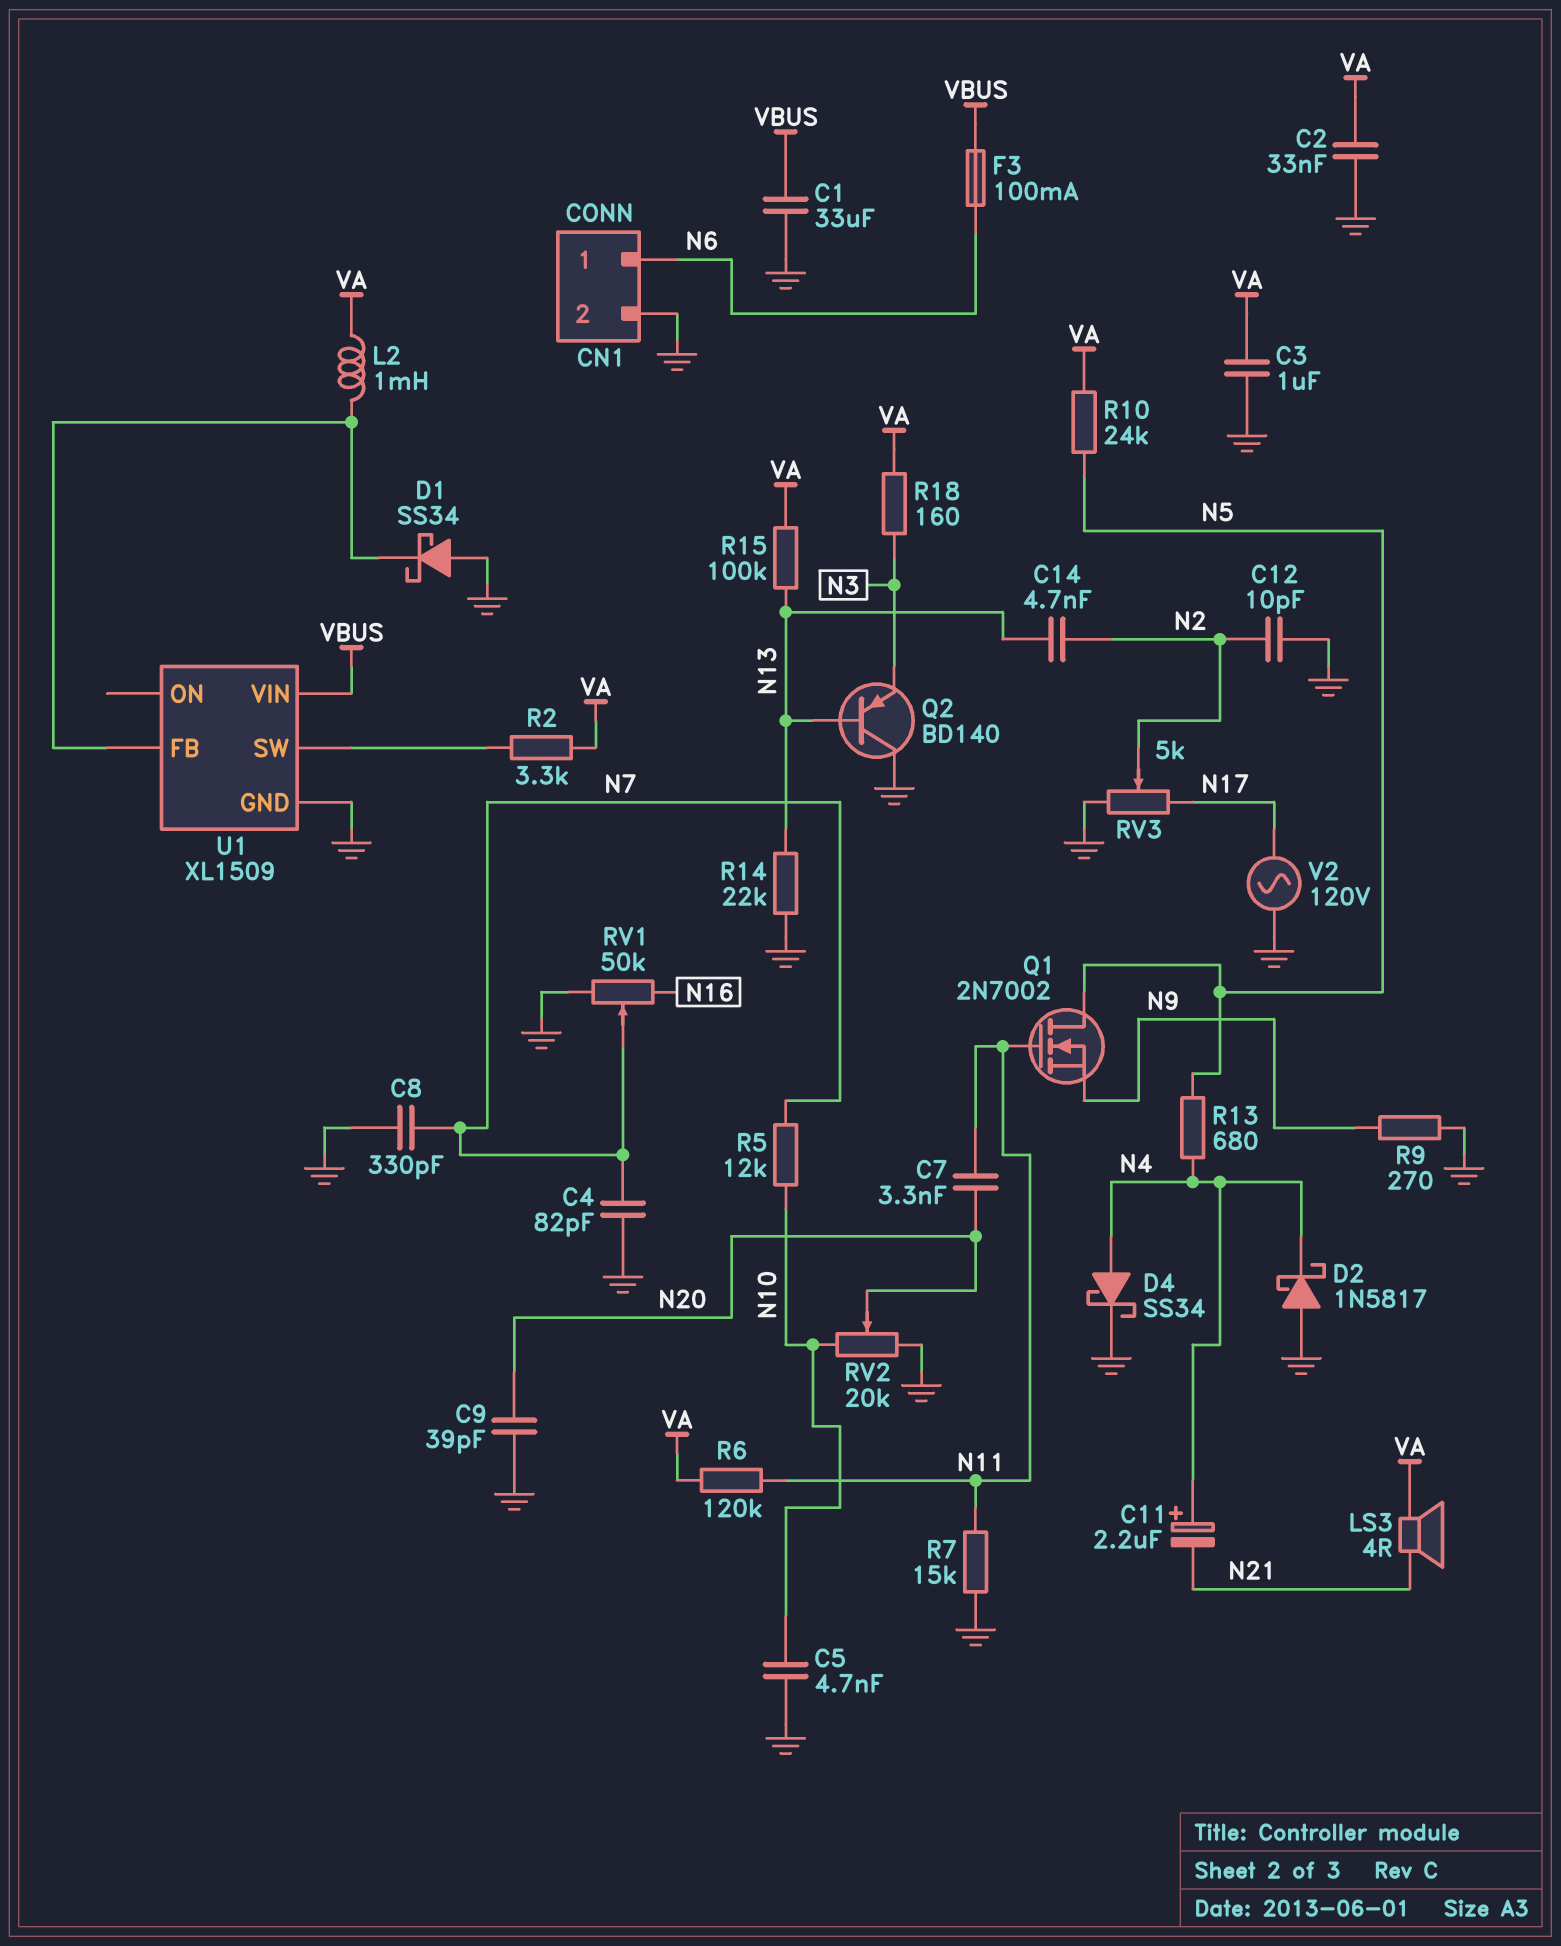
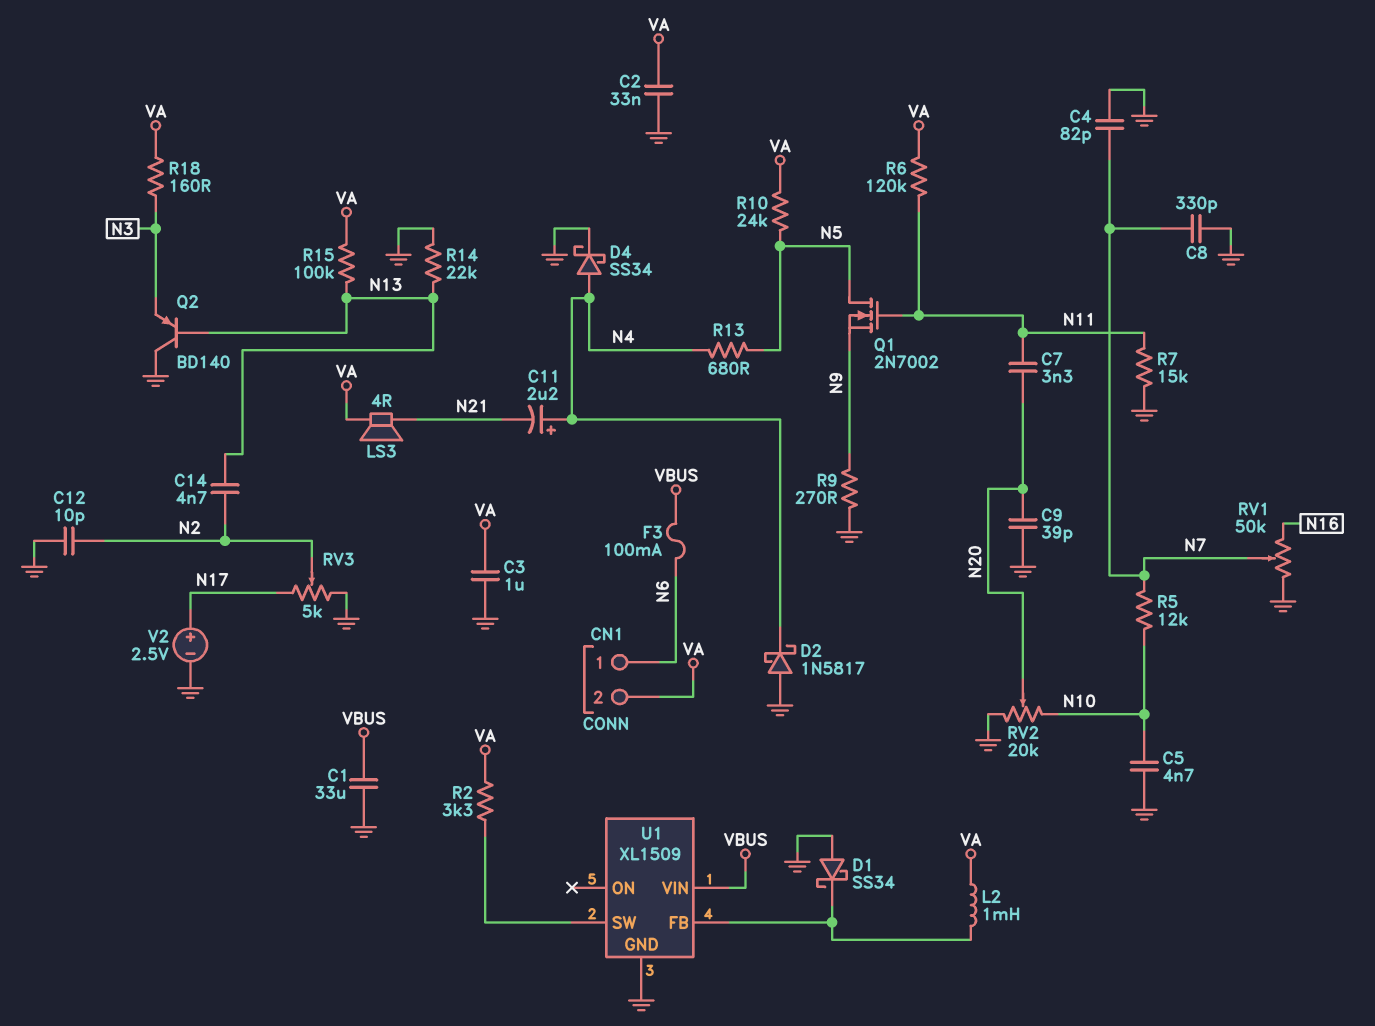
CN1 pin 2: GND -> VA
V2: AC 120V (GND, N17) -> 2.5V (plus N17, minus GND)

